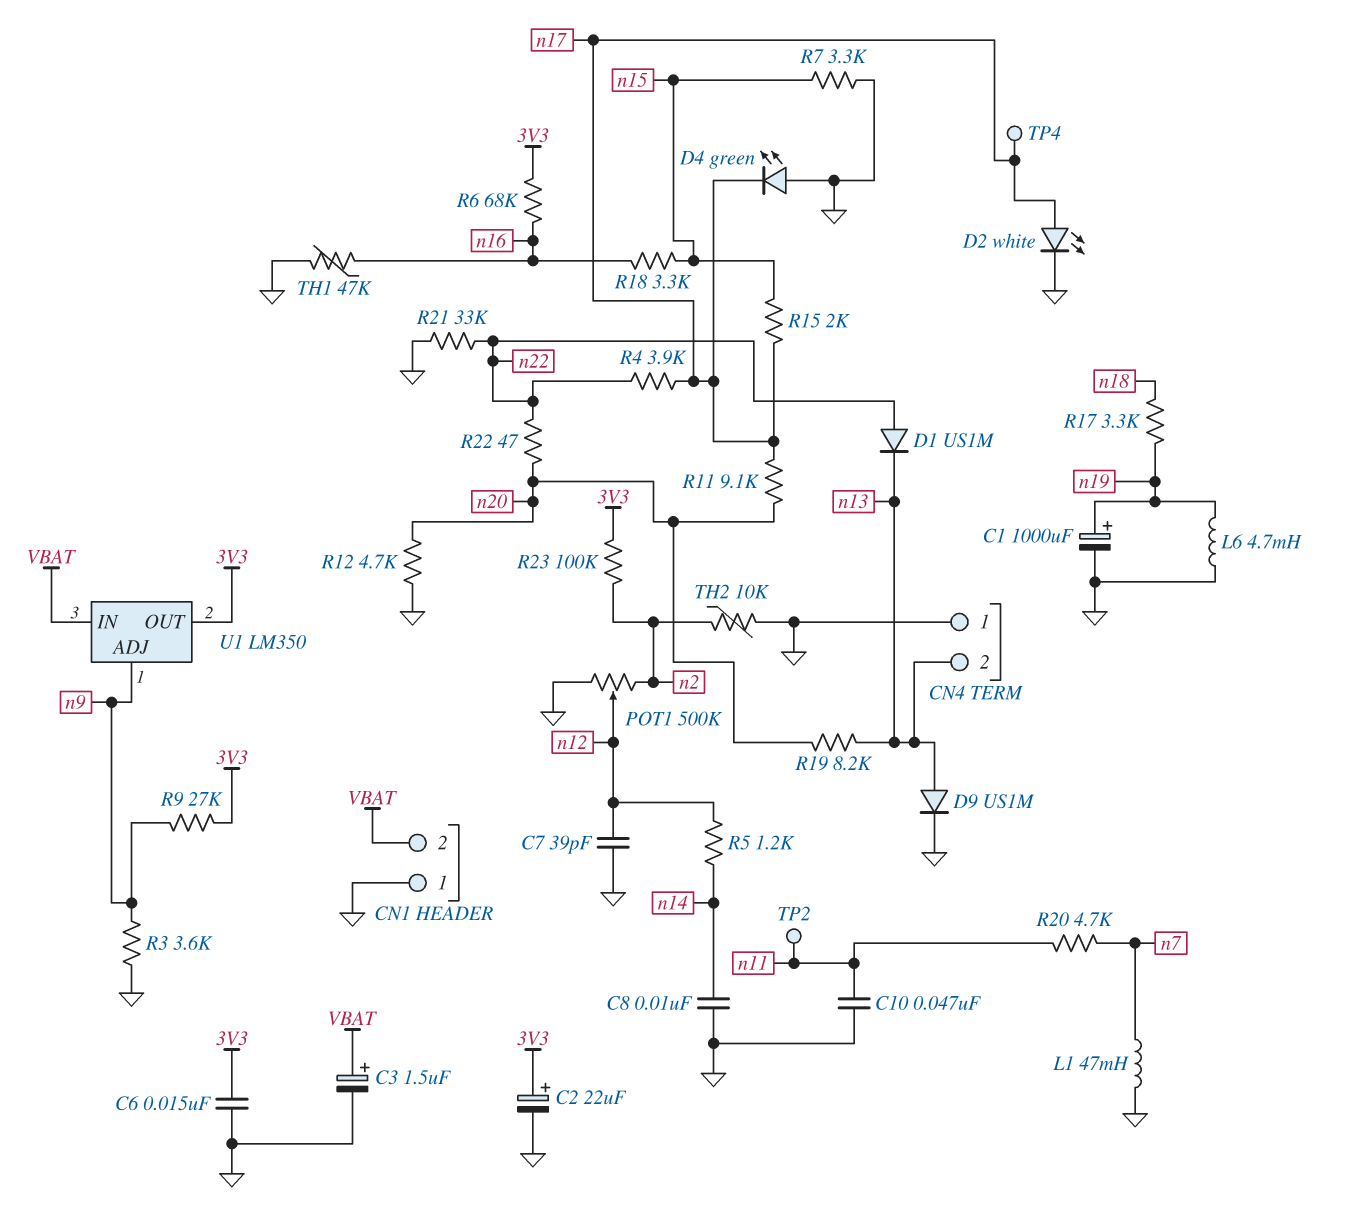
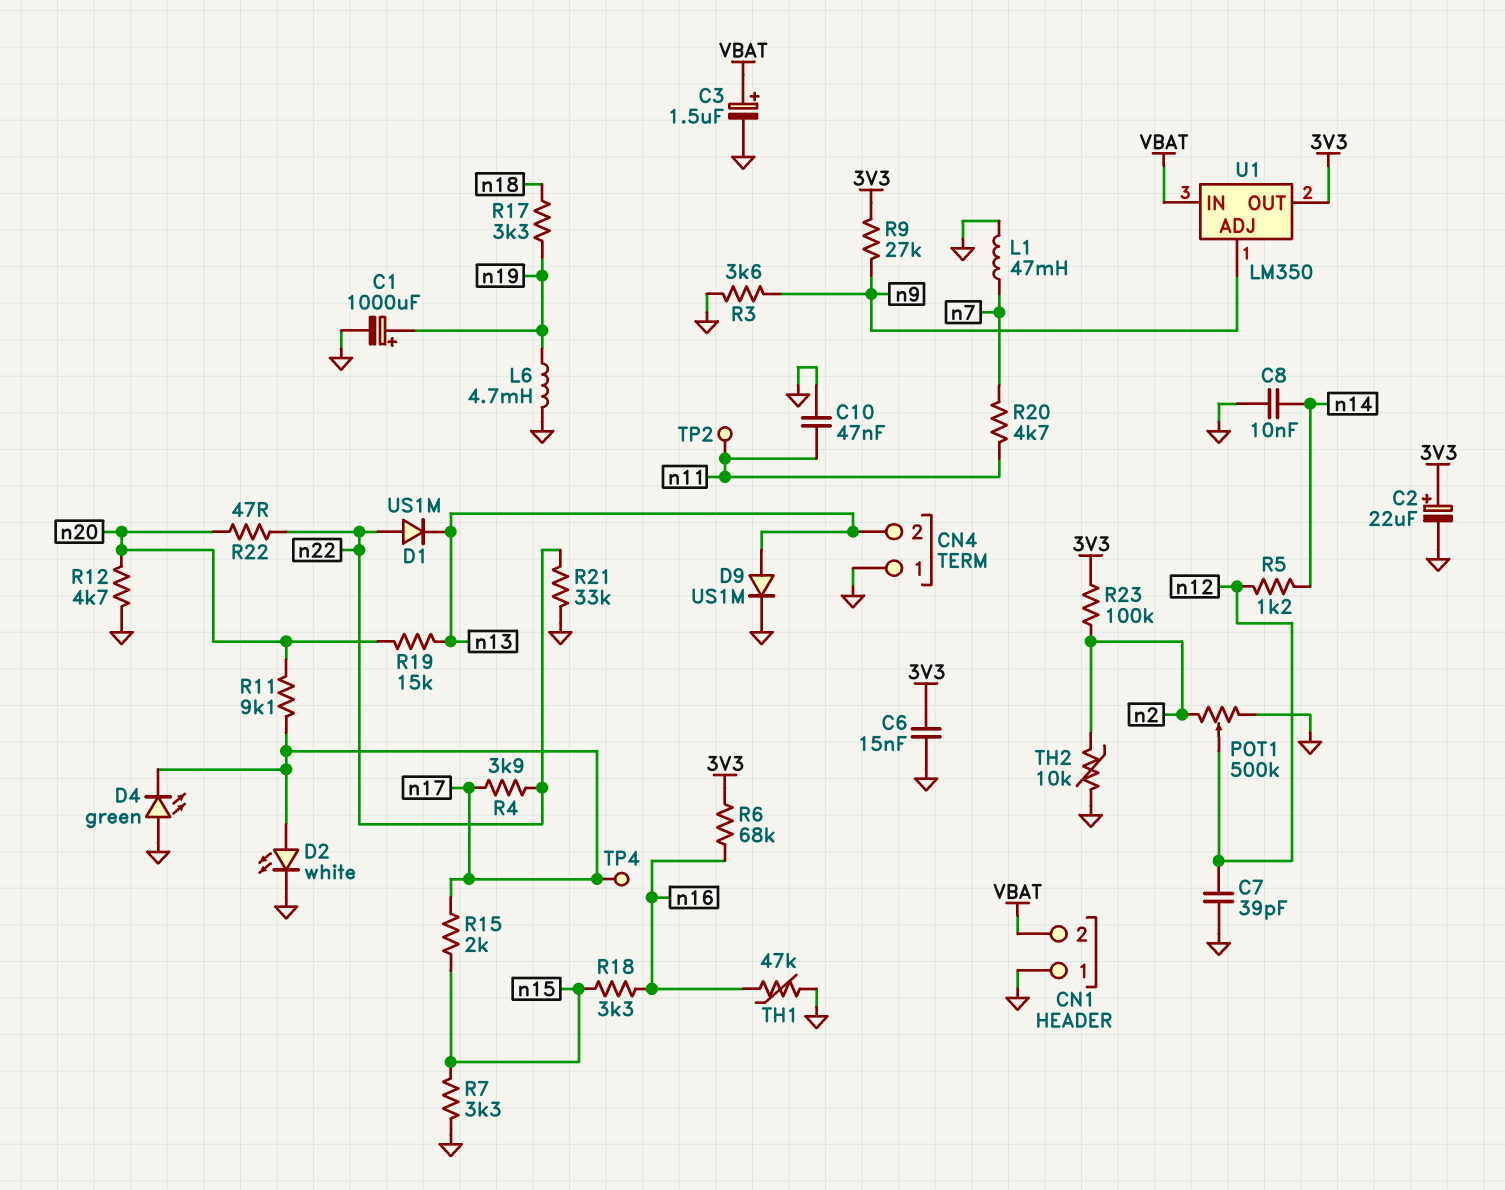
R19: 8.2k (n13, n20) -> 15k (n13, n20)

